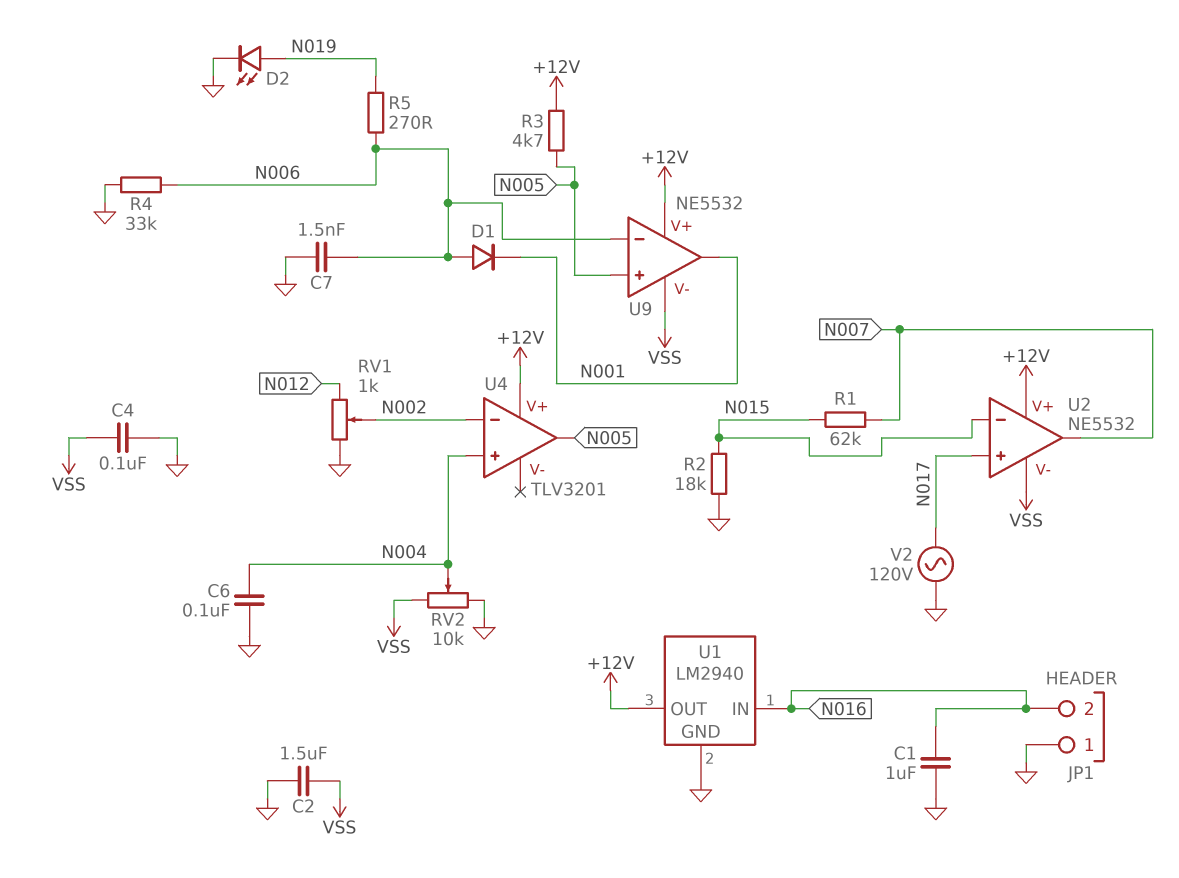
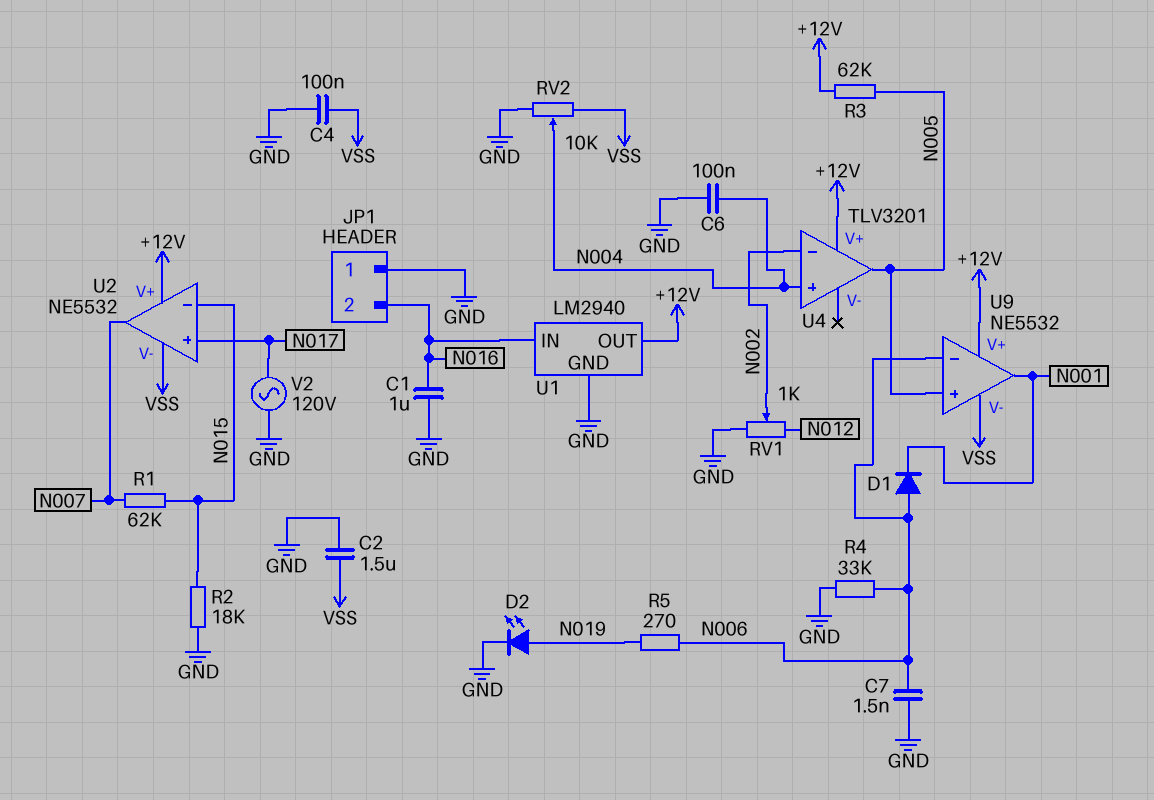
R3: 4.7k (+12V, N005) -> 62k (+12V, N005)

